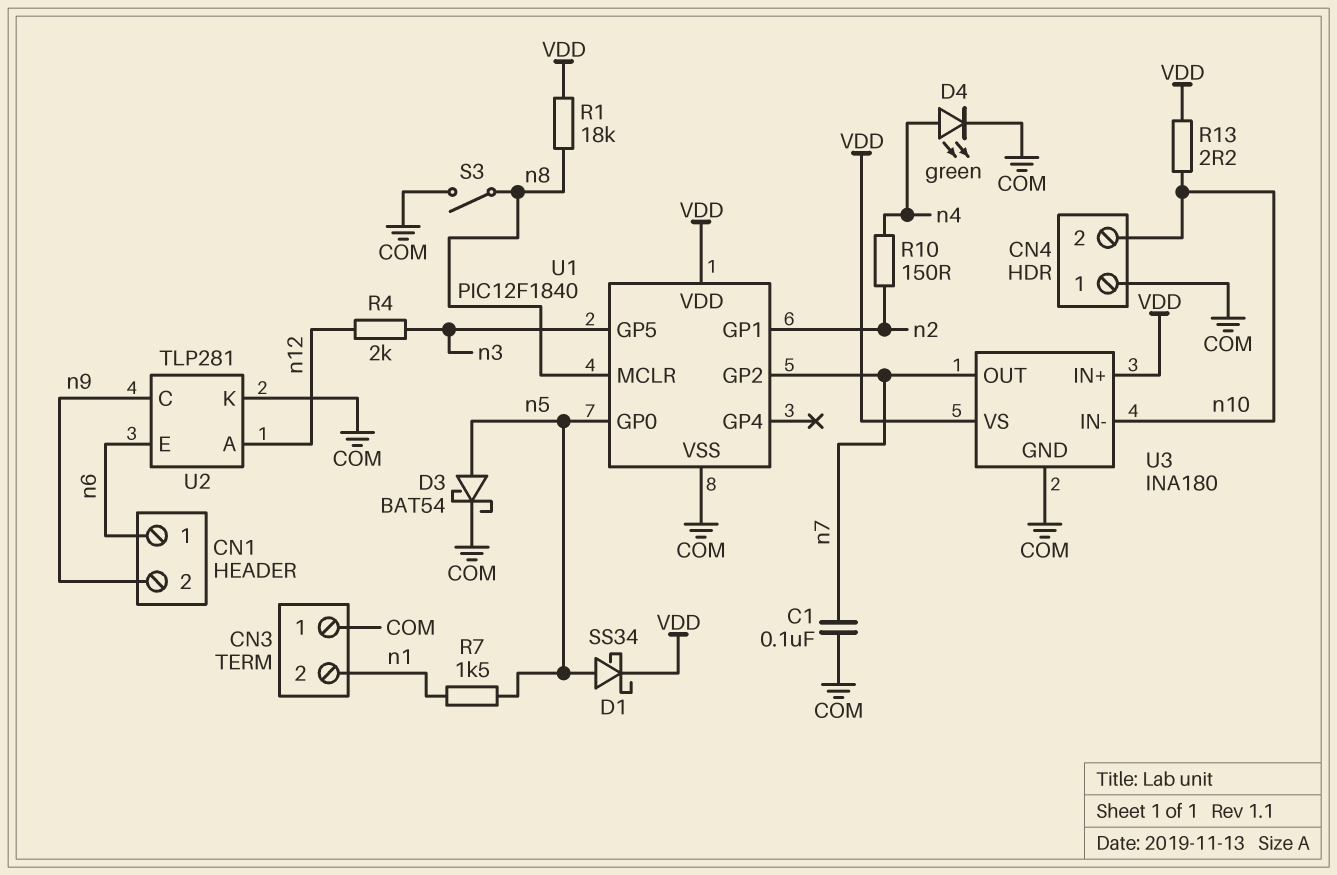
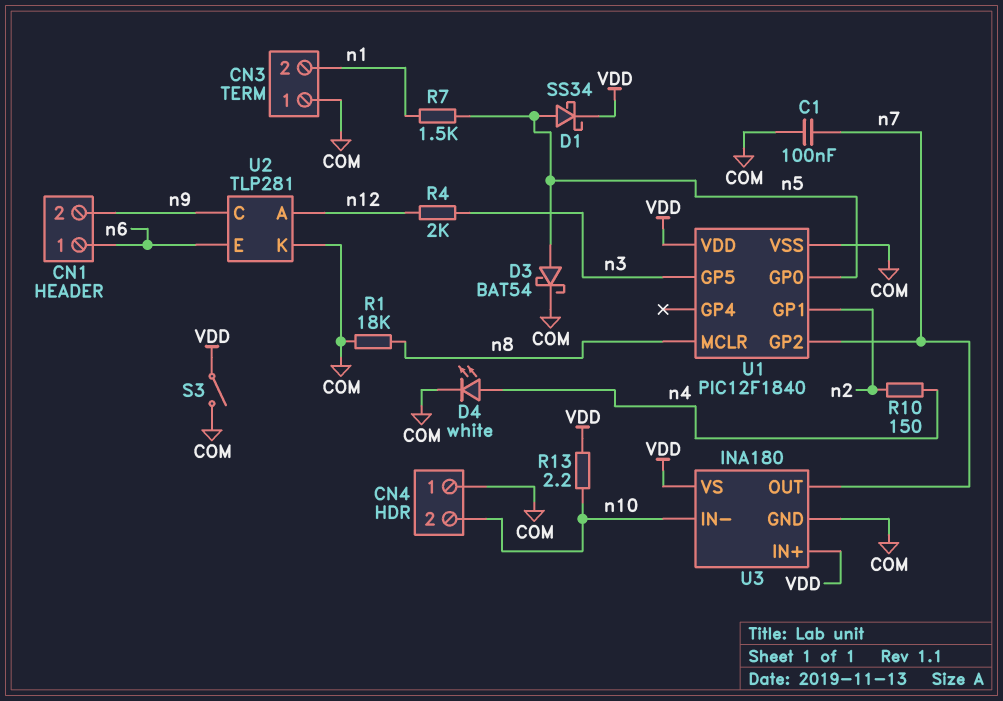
D4: LED green (A n4, K COM) -> LED white (A n4, K COM)
R1: 18k (VDD, n8) -> 18k (COM, n8)
S3: switch (COM, n8) -> switch (COM, VDD)

